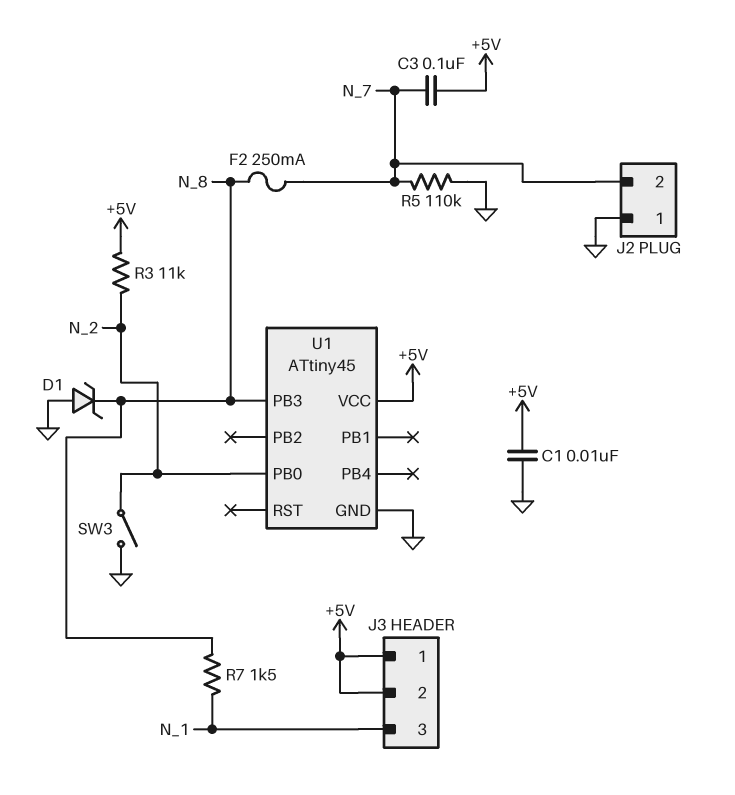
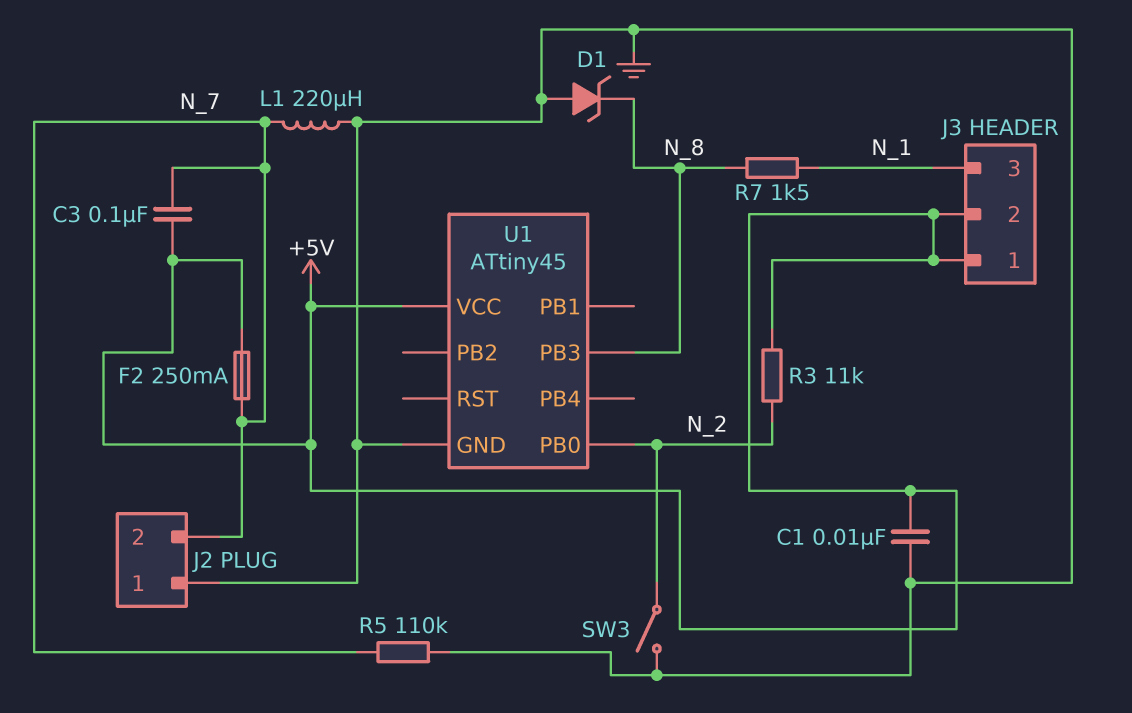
F2: 250mA (N_7, N_8) -> 250mA (+5V, N_7)
L1: none -> 220uH (GND, N_7)

